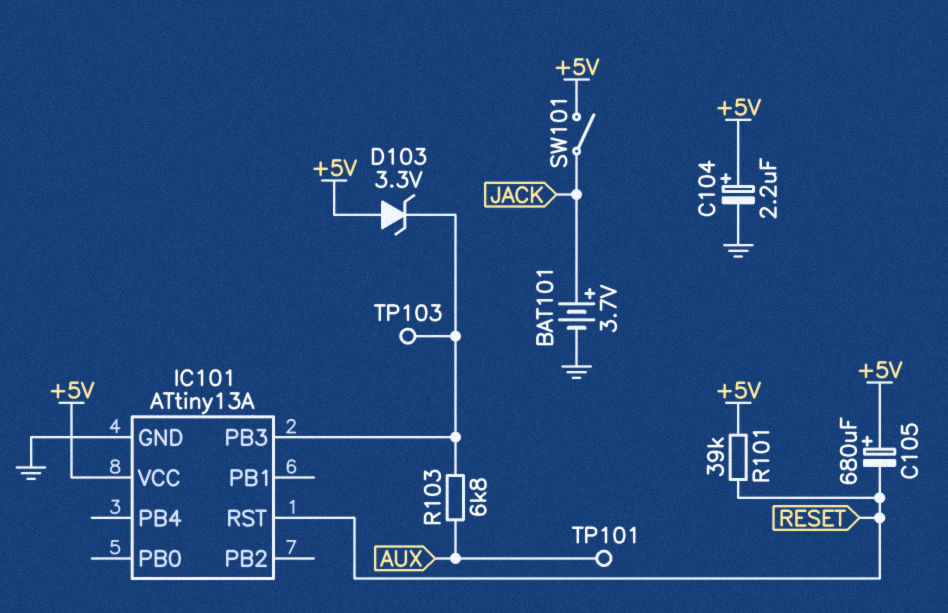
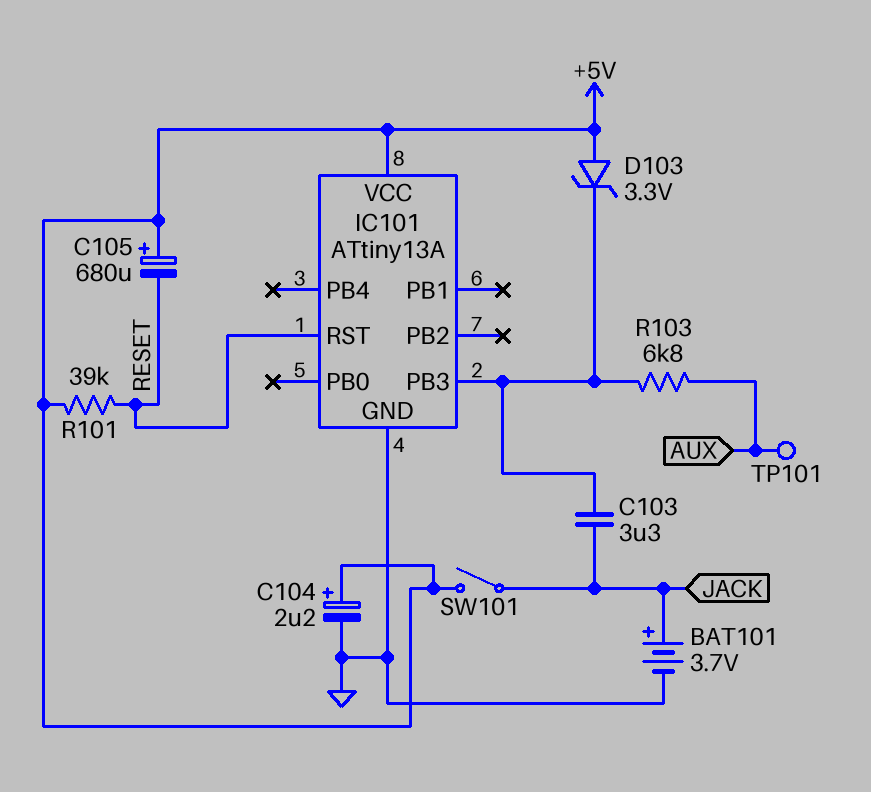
C103: none -> 3.3uF (IC101/PB3, JACK)
TP103: test point (IC101/PB3) -> none

